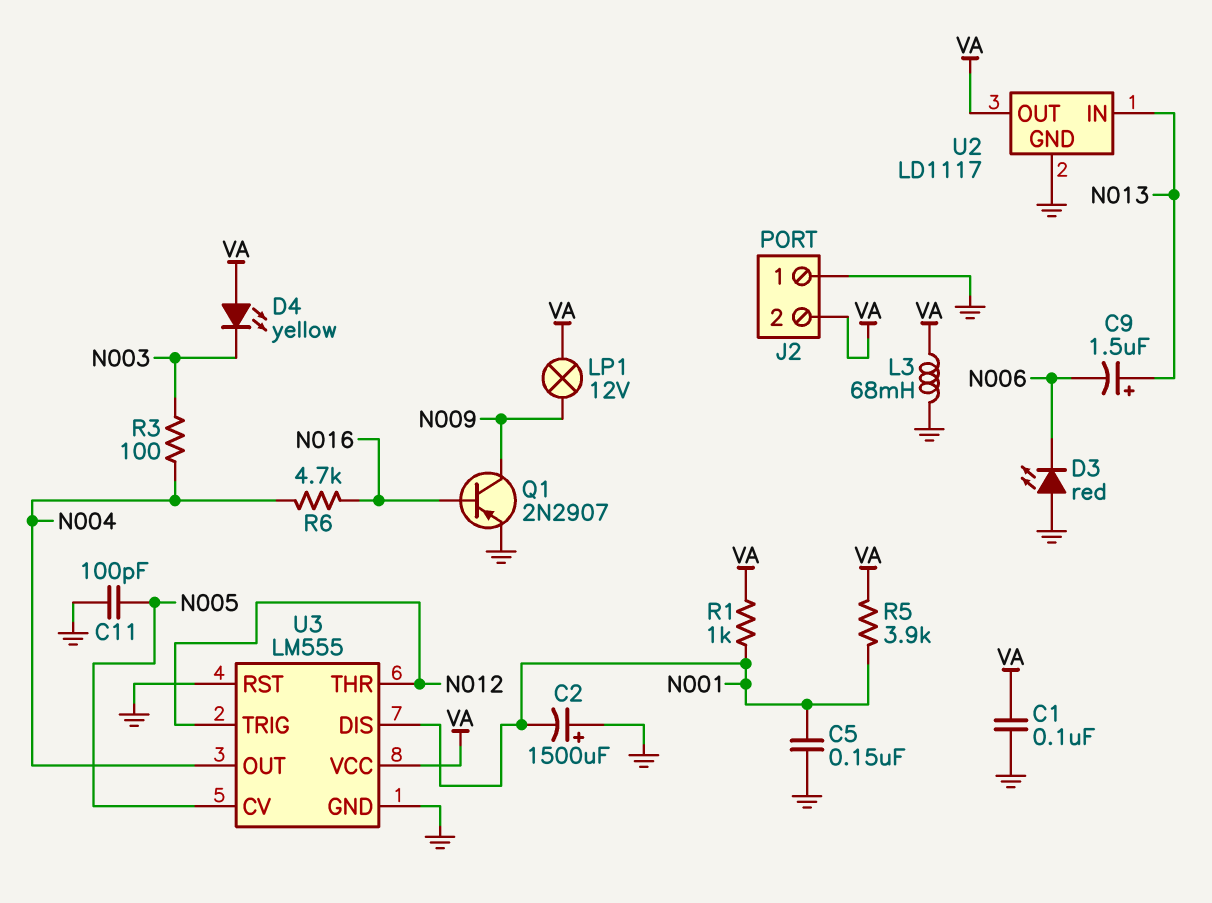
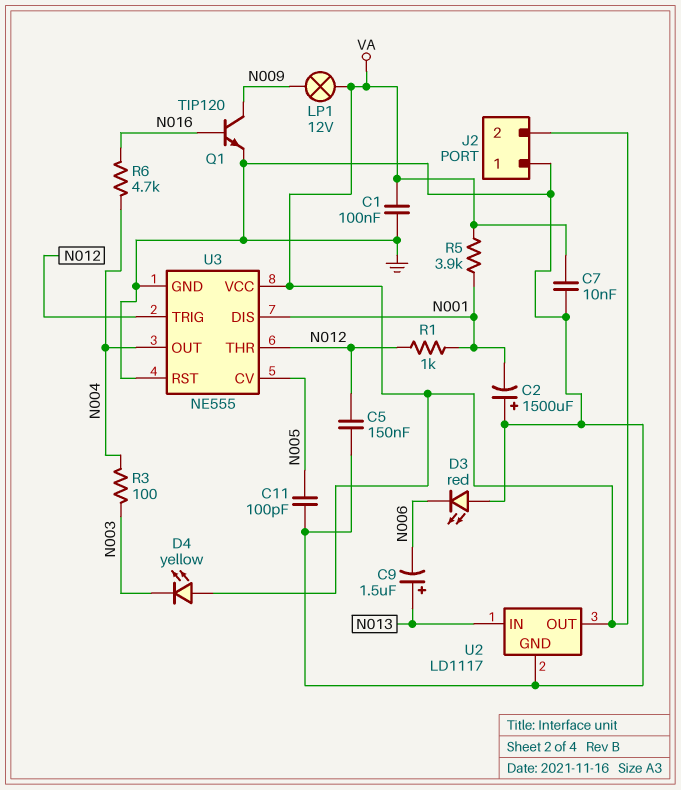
C5: 150nF (GND, N001) -> 150nF (GND, N012)
C7: none -> 10nF (GND, VA)
L3: 68mH (GND, VA) -> none
Q1: PNP 2N2907 (B N016, C N009, E GND) -> NPN TIP120 (B N016, C N009, E GND)
R1: 1k (N001, VA) -> 1k (N001, N012)
U3: LM555 -> NE555

